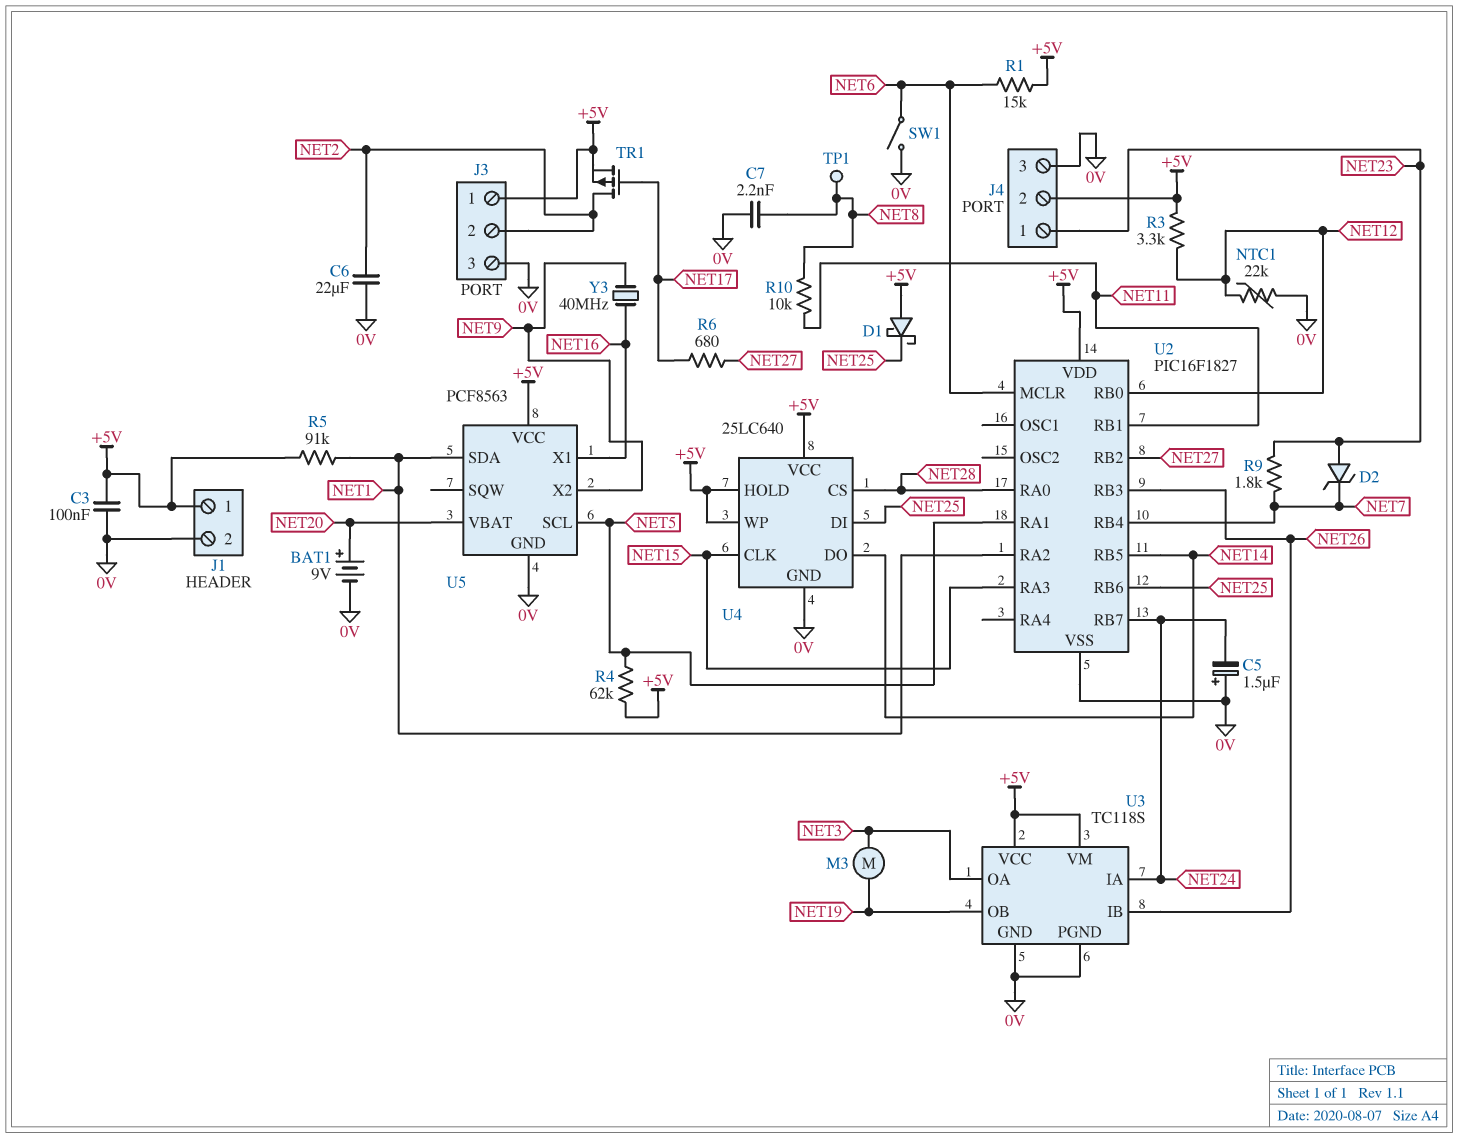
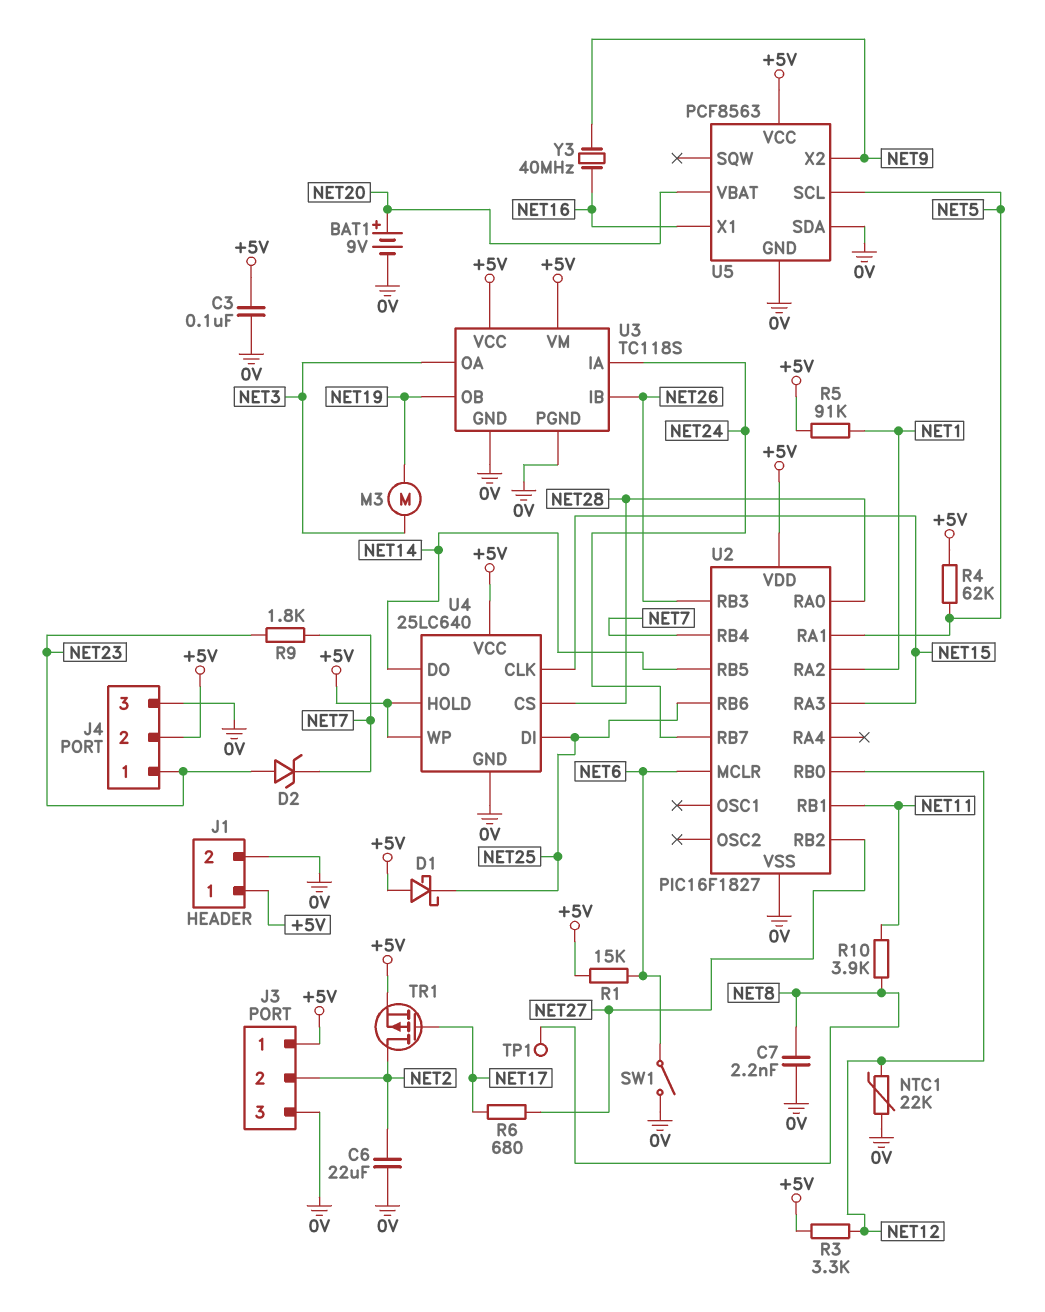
C5: 1.5uF (plus 0V, minus NET24) -> none
R10: 10k (NET8, NET11) -> 3.9k (NET8, NET11)
U5 pin SDA: NET1 -> 0V

